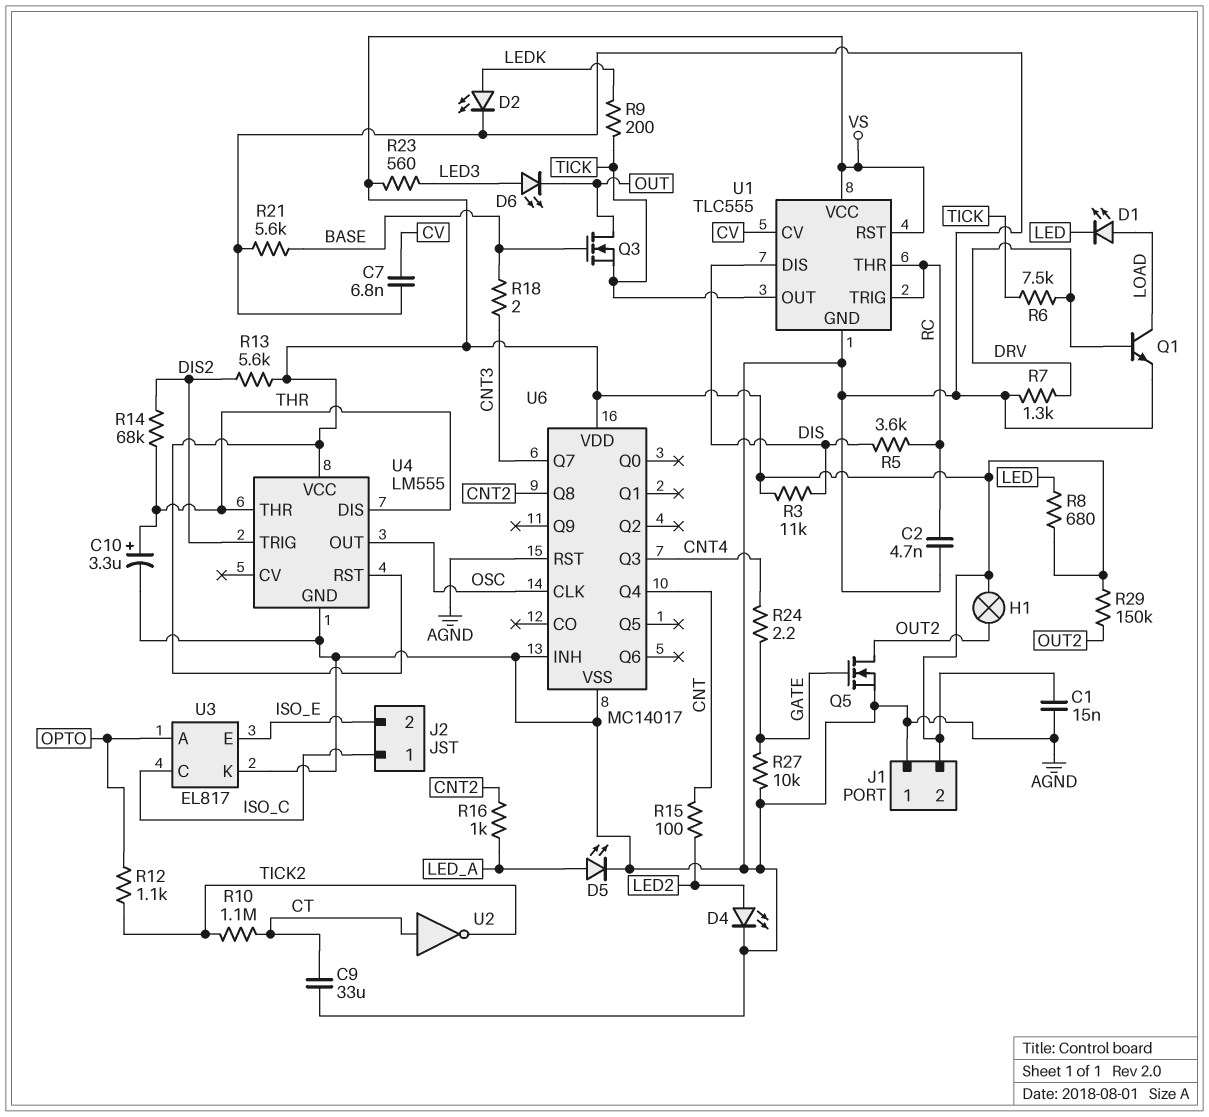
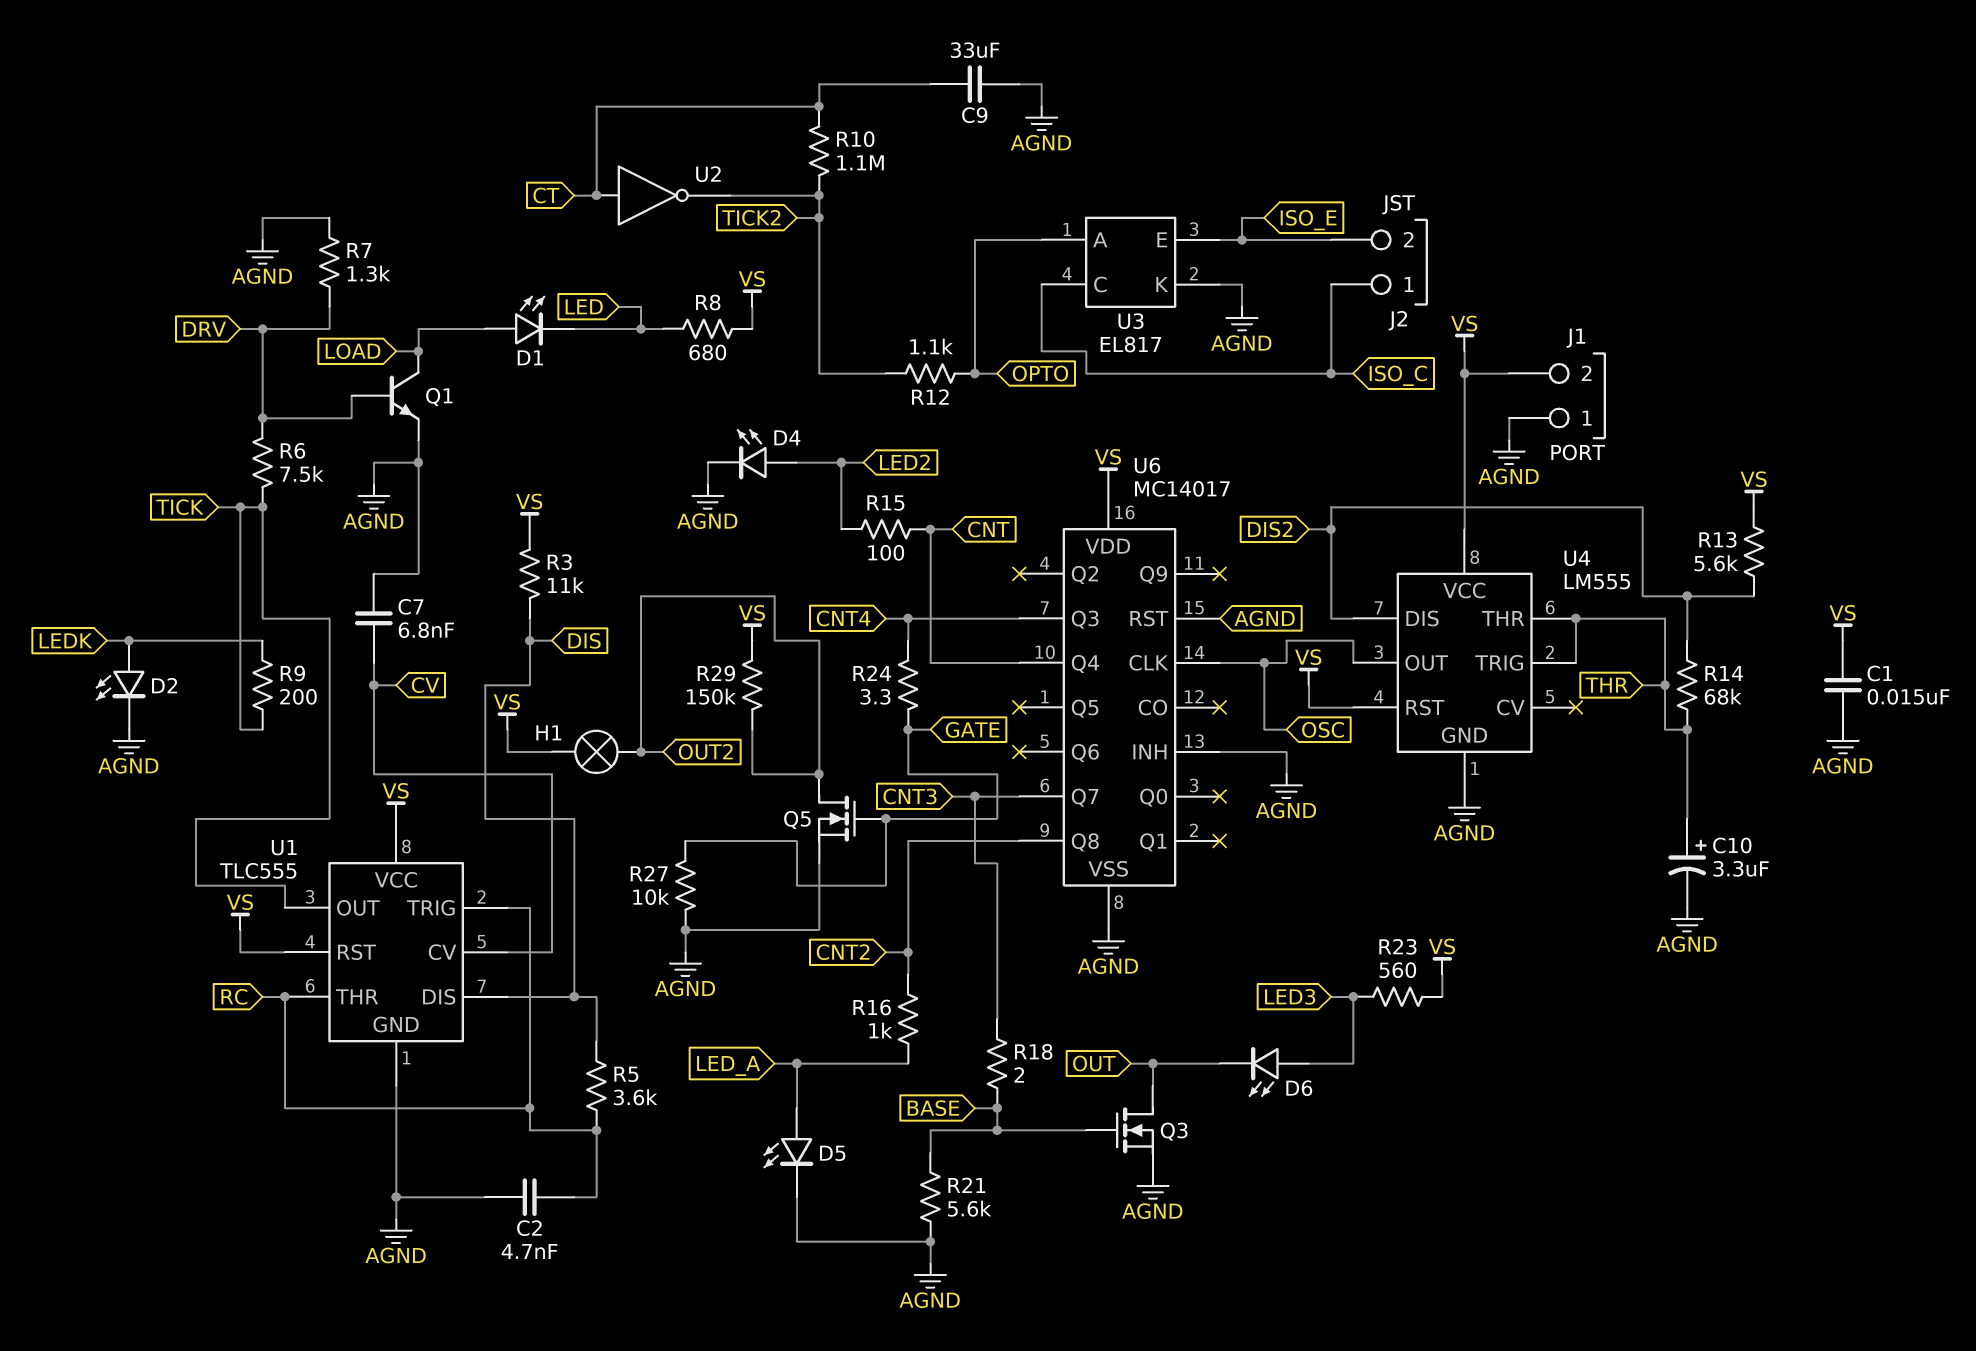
Q3: NMOS (G BASE, D OUT, S TICK) -> NMOS (G BASE, D OUT, S AGND)
R24: 2.2 (CNT4, GATE) -> 3.3 (CNT4, GATE)
U4 pin DIS: THR -> DIS2
U4 pin TRIG: DIS2 -> THR

